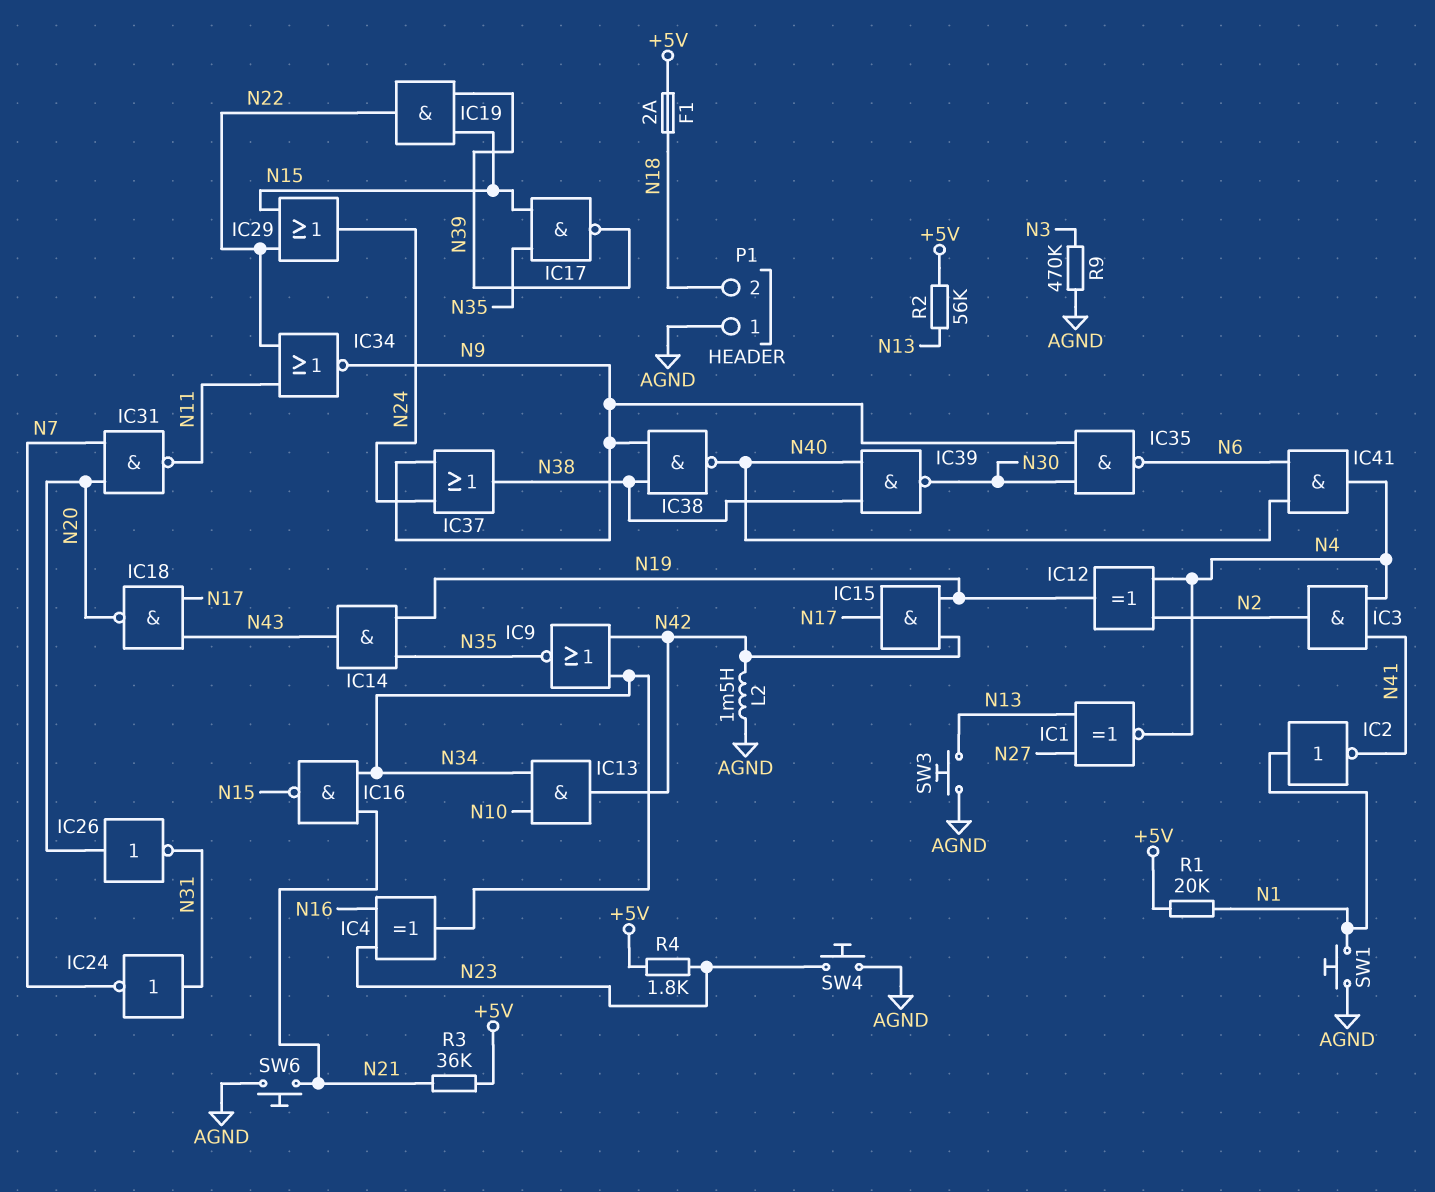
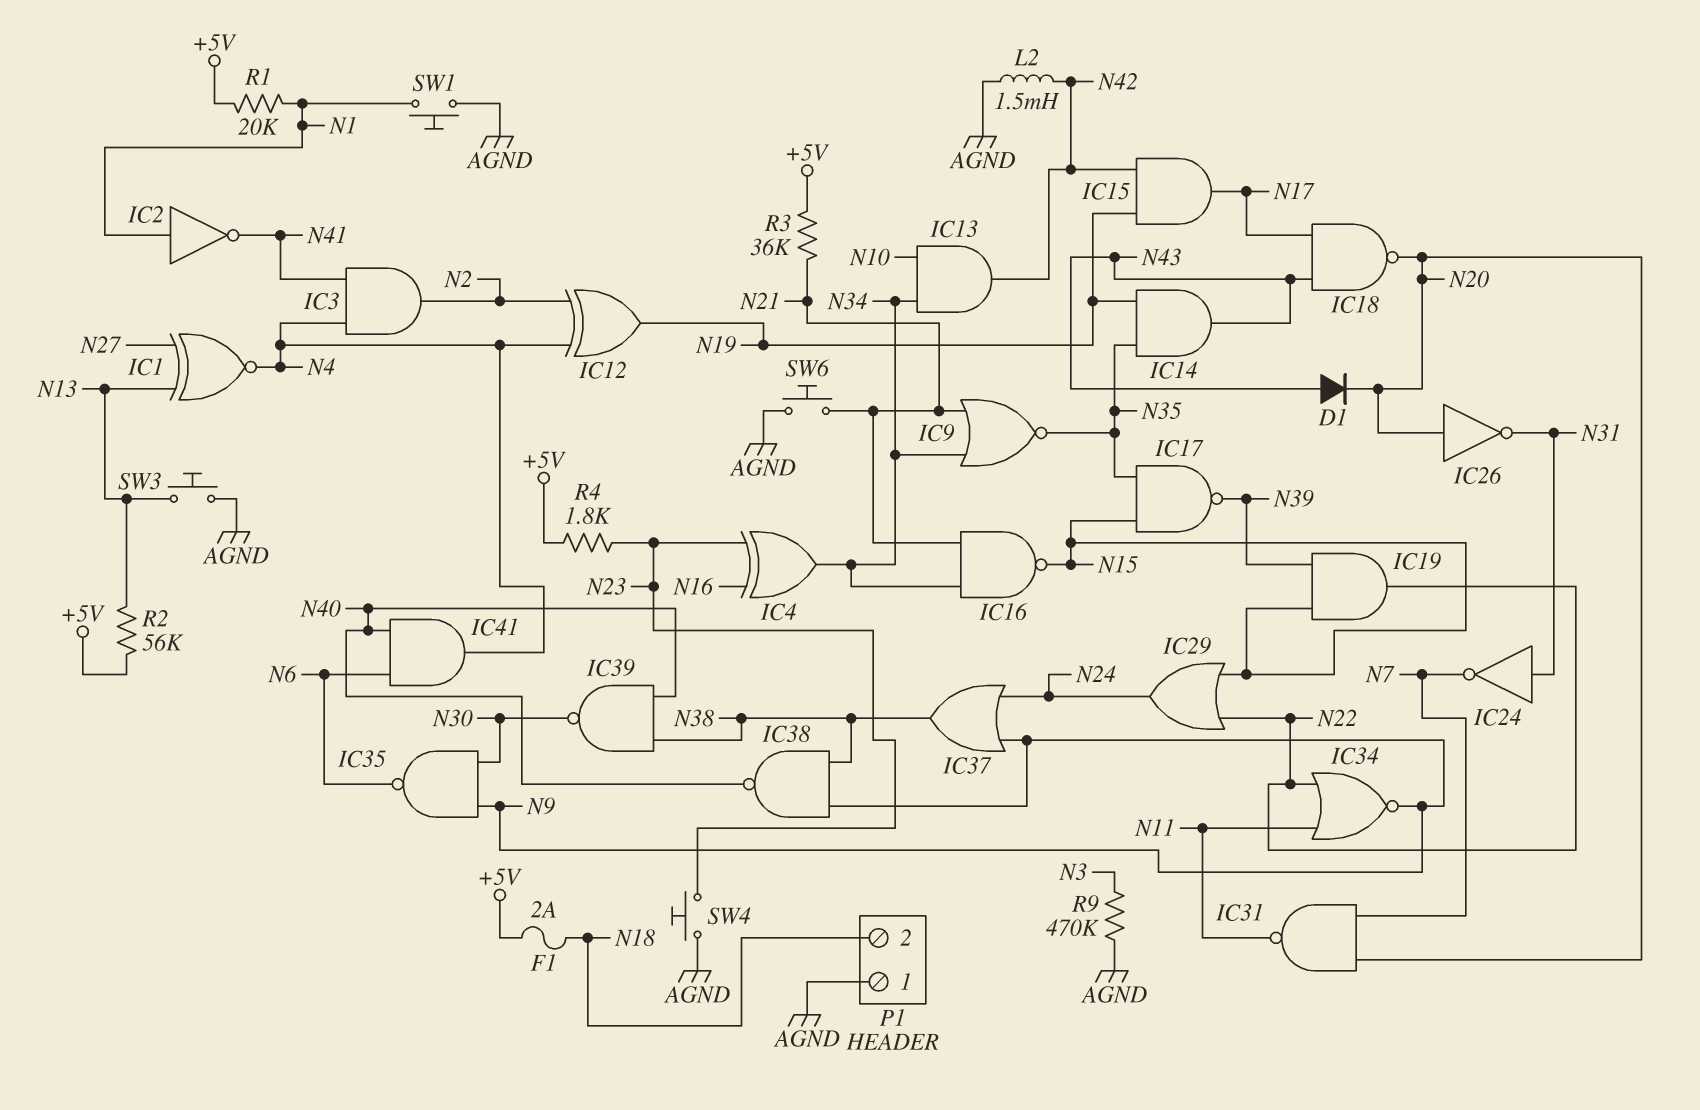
D1: none -> diode (A N43, K N20)
IC9: NOR (in N34, in N42, out N35) -> NOR (in N21, in N34, out N35)

